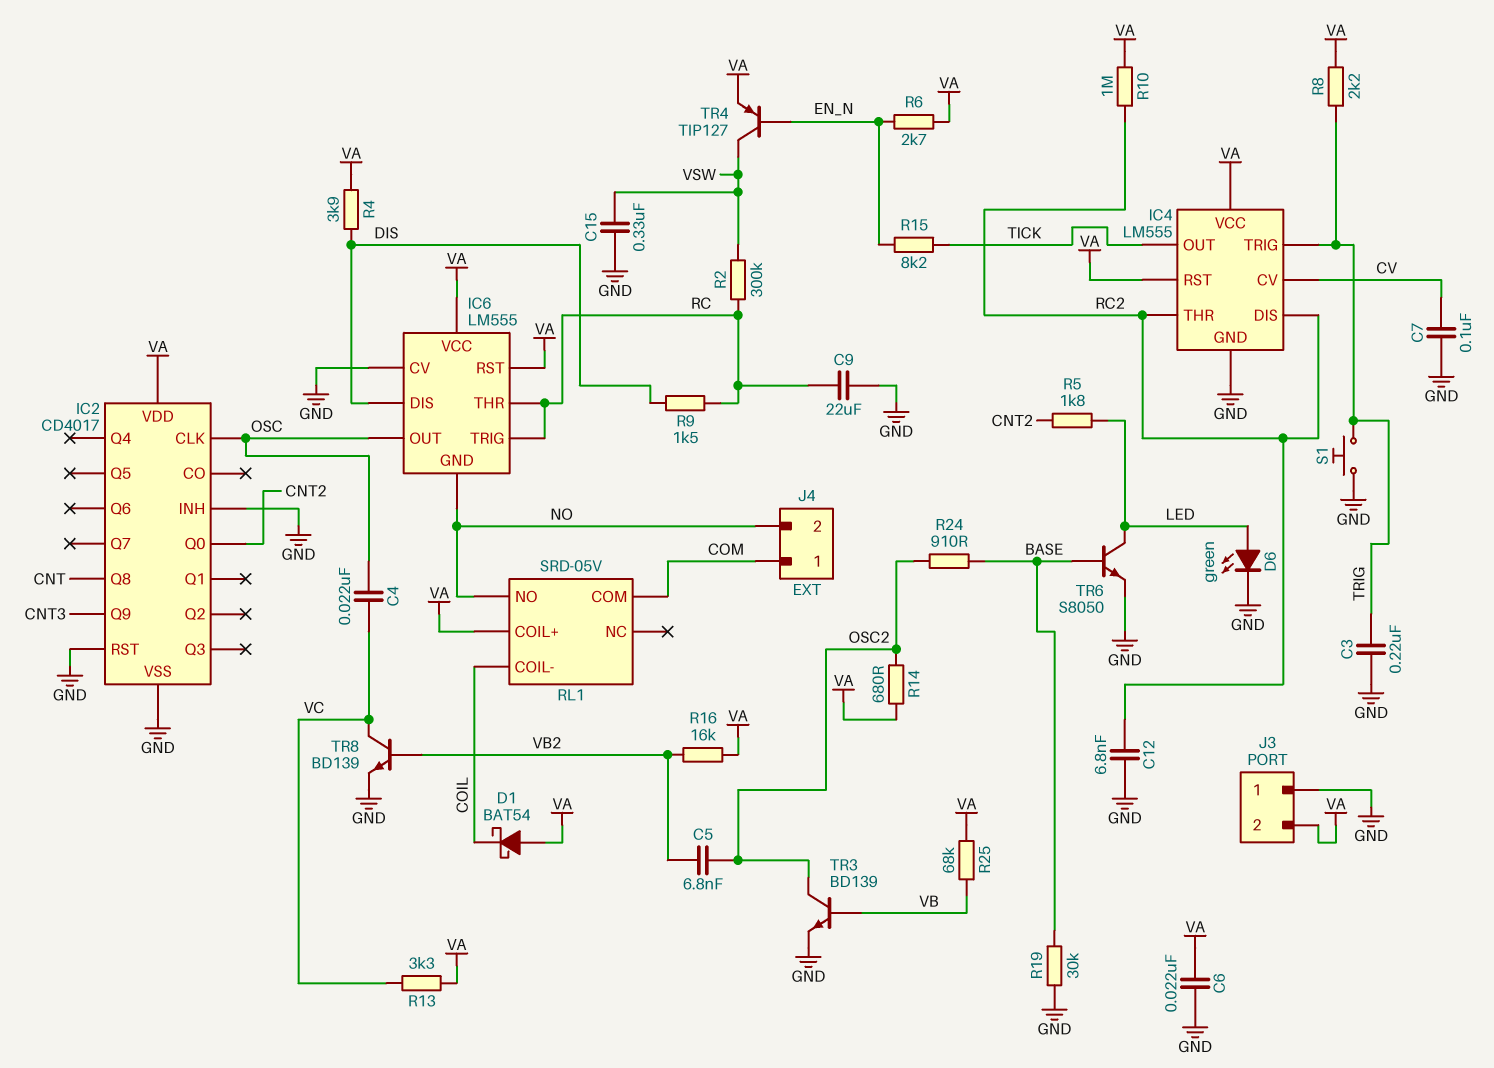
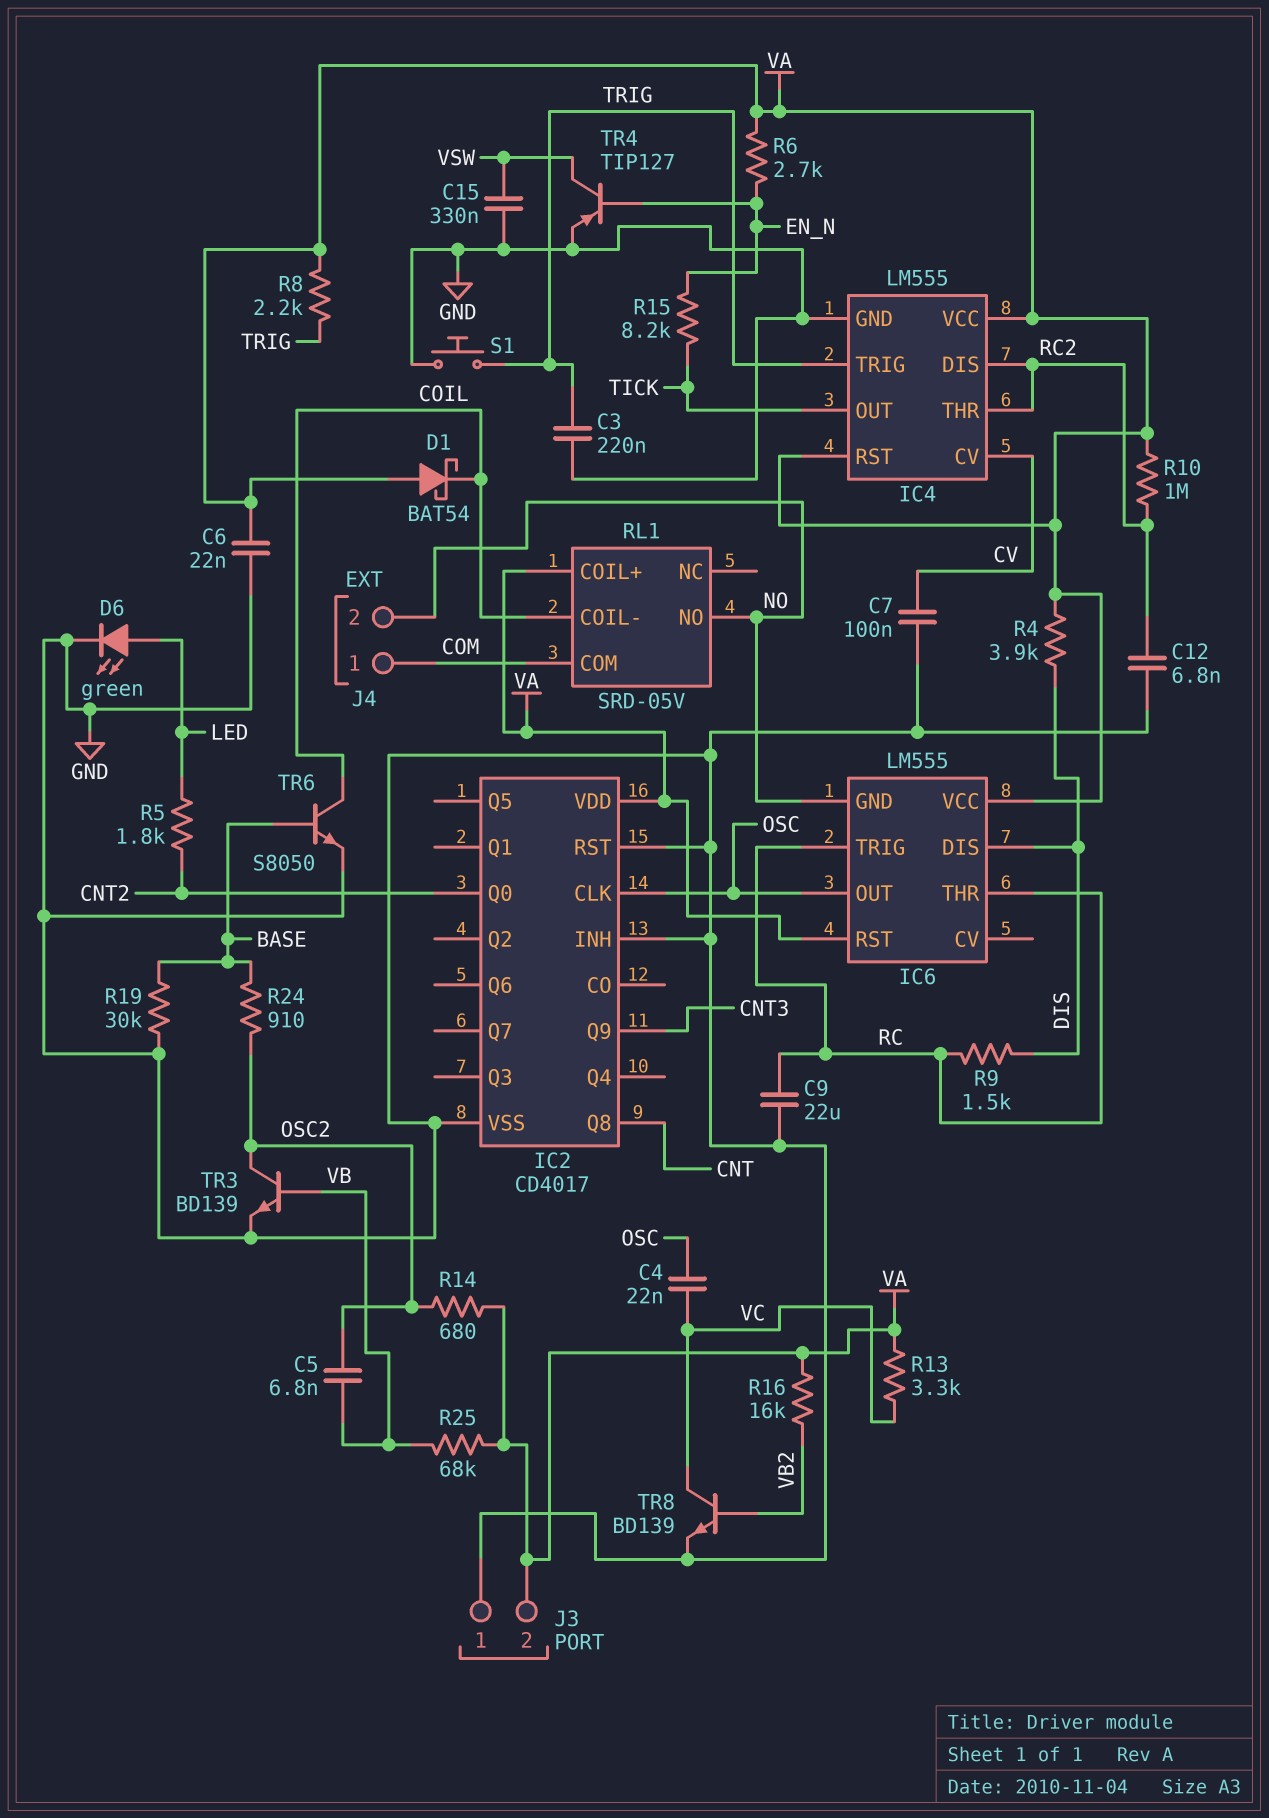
C5: 6.8nF (OSC2, VB2) -> 6.8nF (OSC2, VB)
IC6 pin CV: GND -> none
R2: 300k (RC, VSW) -> none
TR4: PNP TIP127 (B EN_N, C VSW, E VA) -> PNP TIP127 (B EN_N, C VSW, E GND)
TR6: NPN S8050 (B BASE, C LED, E GND) -> NPN S8050 (B BASE, C COIL, E GND)

